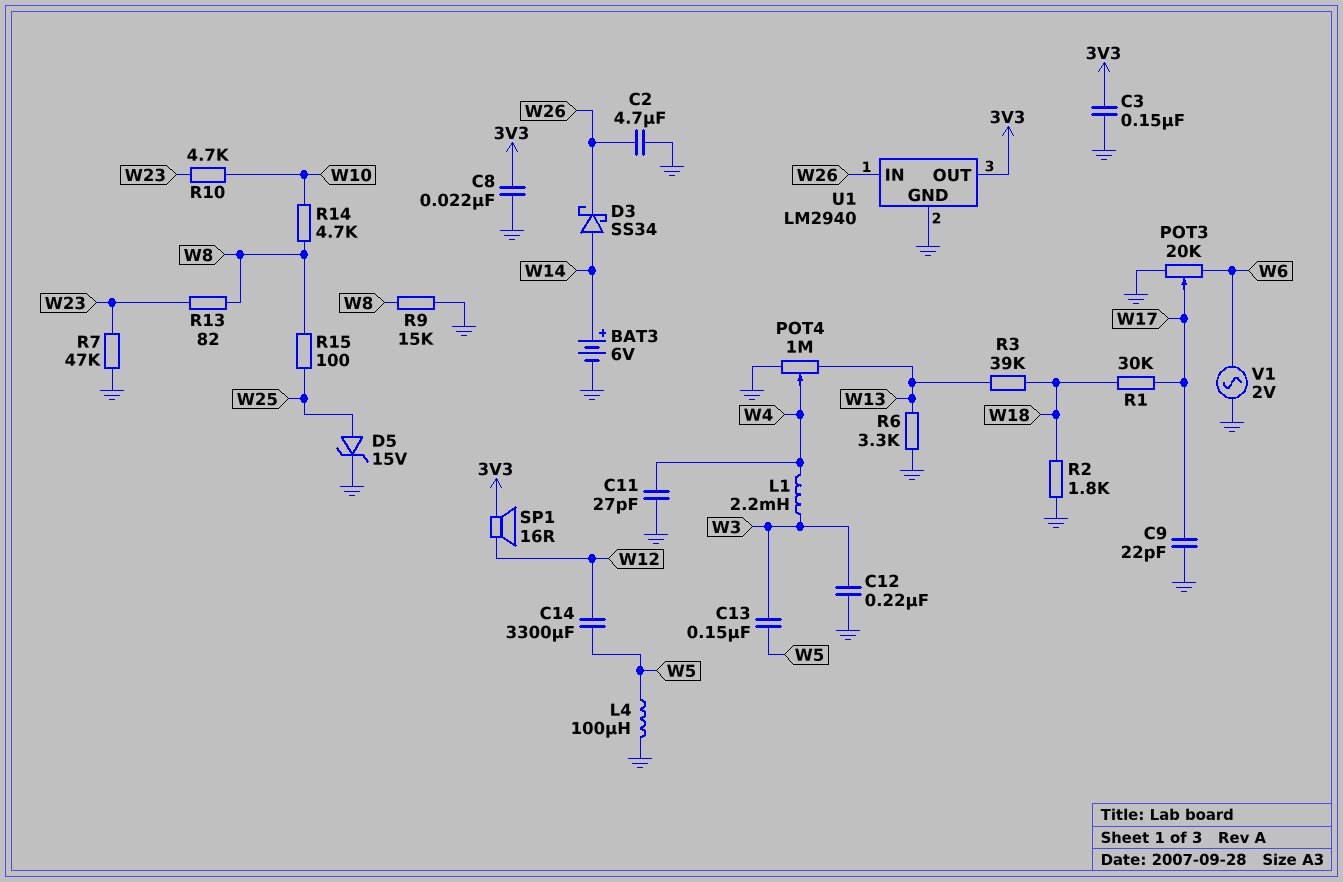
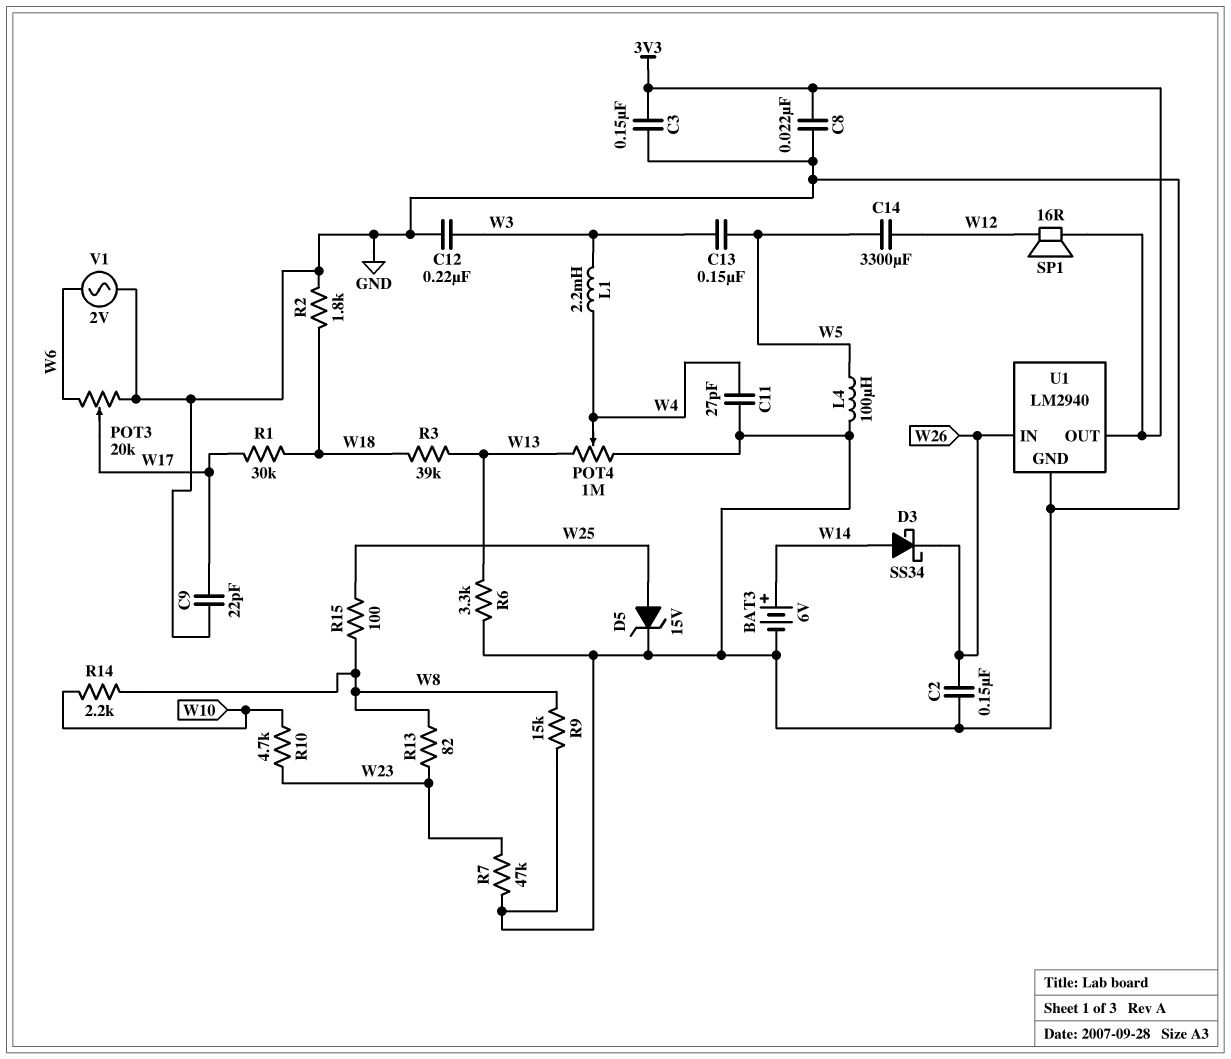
C2: 4.7uF (GND, W26) -> 150nF (GND, W26)
R14: 4.7k (W8, W10) -> 2.2k (W8, W10)

